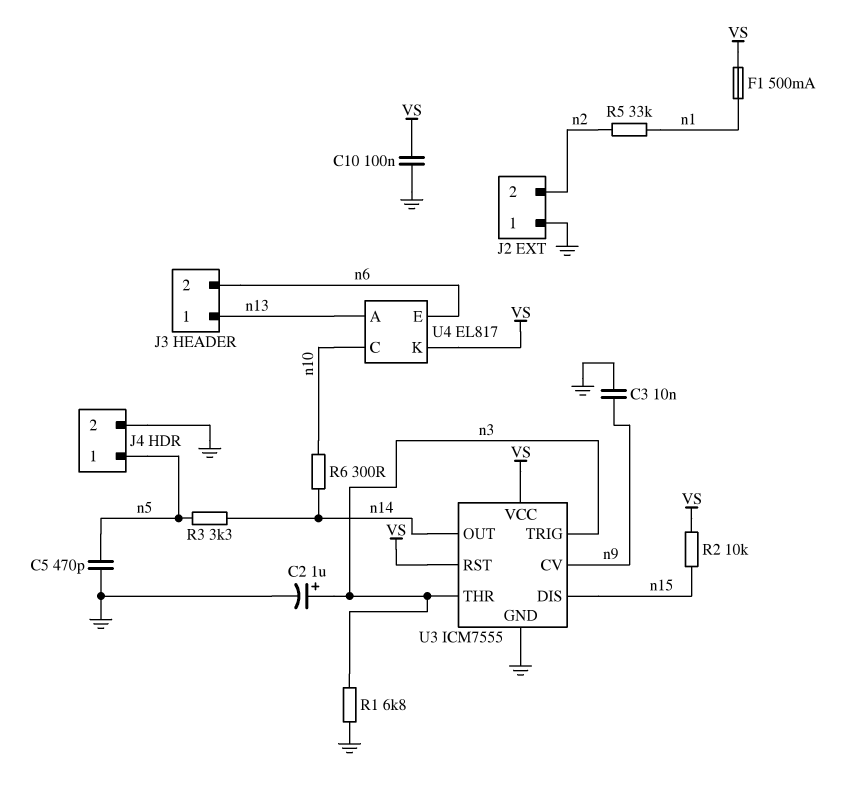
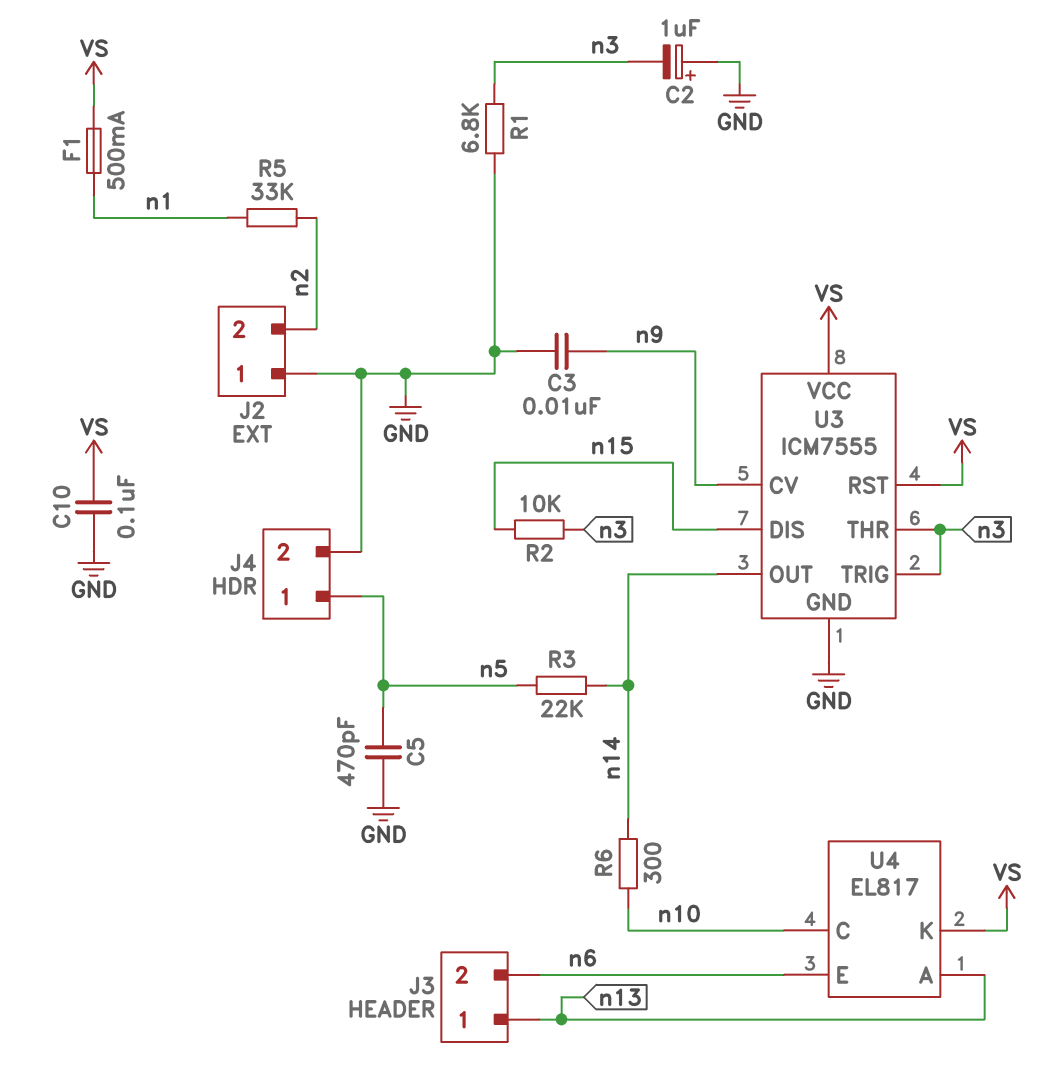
C2: 1uF (plus n3, minus GND) -> 1uF (plus GND, minus n3)
R2: 10k (VS, n15) -> 10k (n3, n15)
R3: 3.3k (n5, n14) -> 22k (n5, n14)

